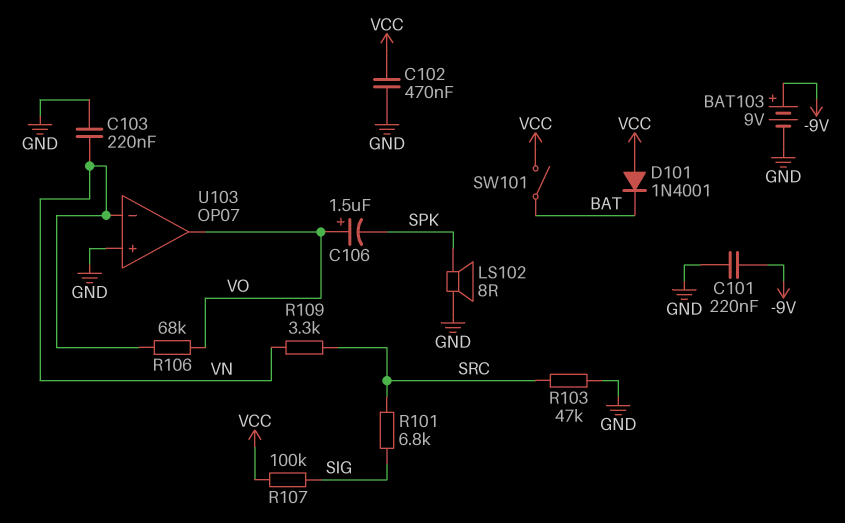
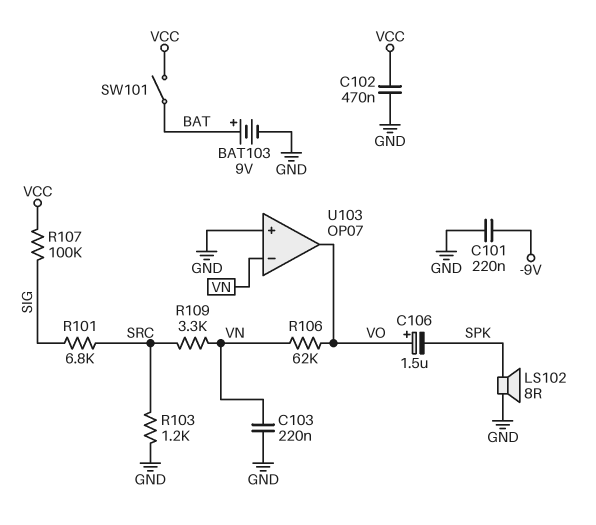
BAT103: 9V (plus -9V, minus GND) -> 9V (plus BAT, minus GND)
D101: diode 1N4001 (A VCC, K BAT) -> none
R103: 47k (GND, SRC) -> 1.2k (GND, SRC)
R106: 68k (VN, VO) -> 62k (VN, VO)

